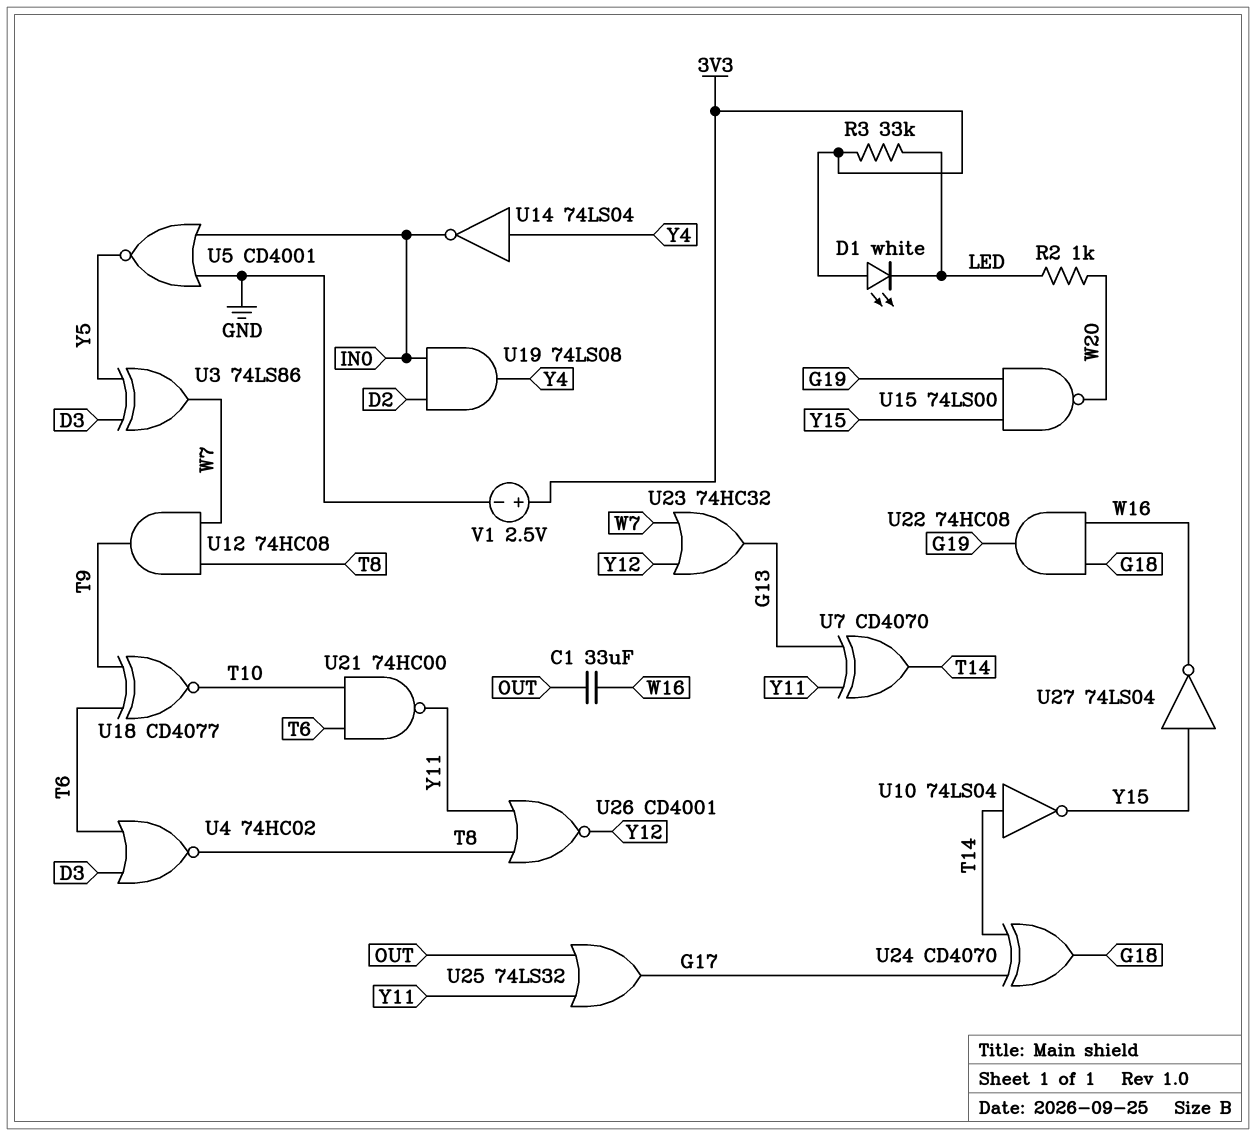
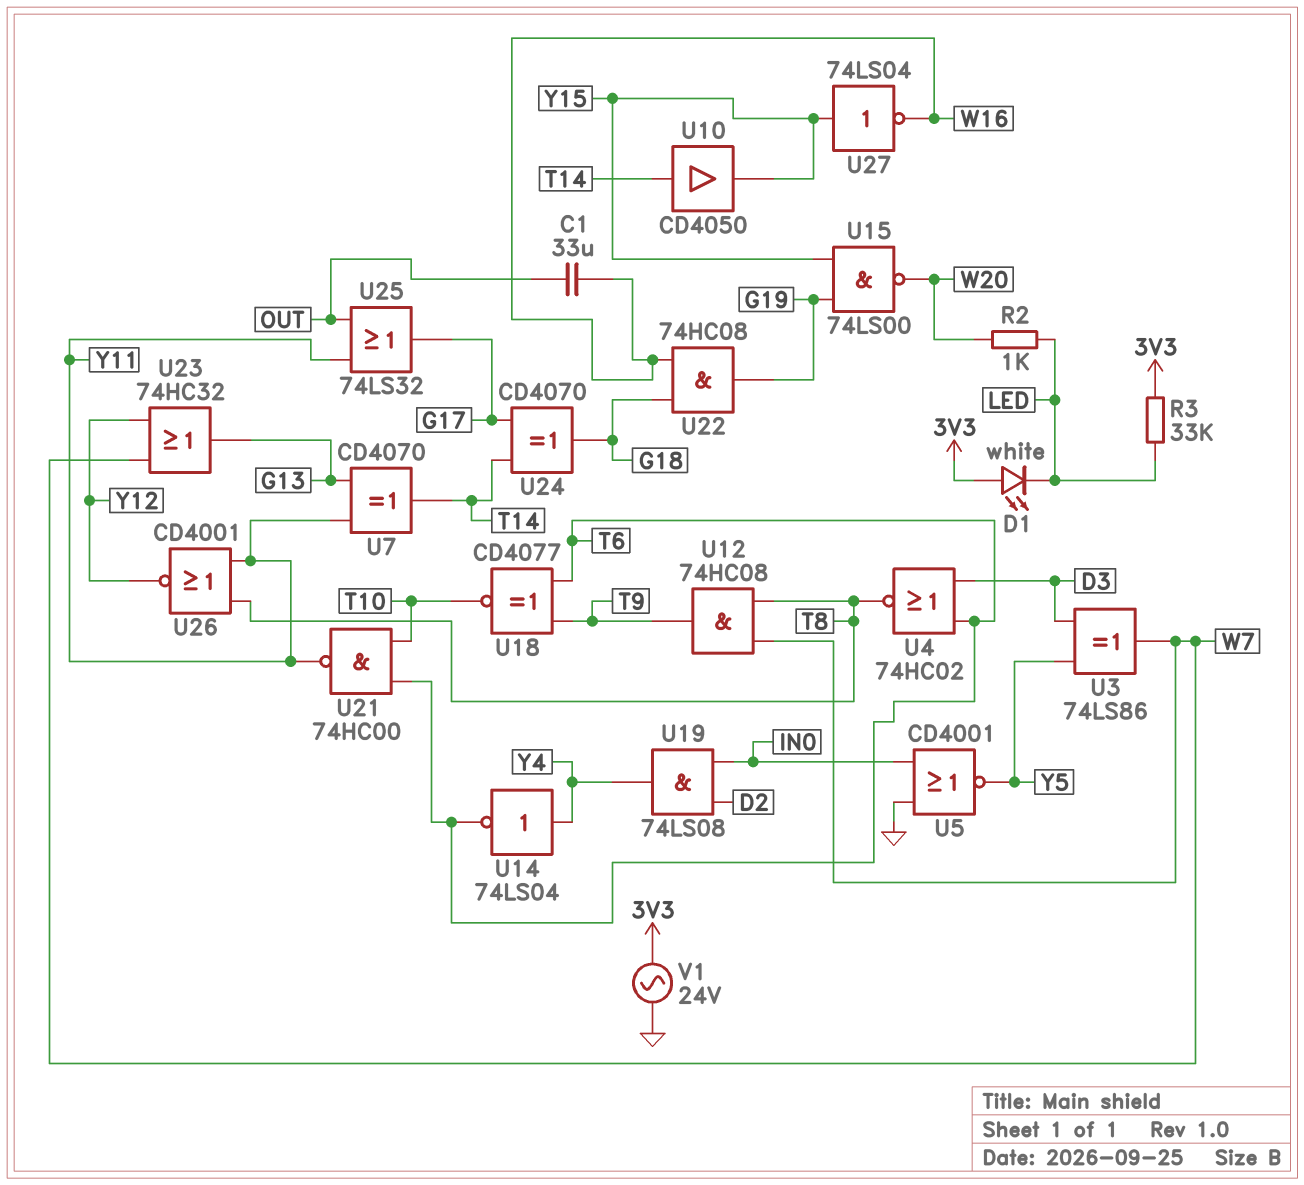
U10: NOT 74LS04 (in T14, out Y15) -> buffer CD4050 (in T14, out Y15)
U14: NOT 74LS04 (in Y4, out IN0) -> NOT 74LS04 (in Y4, out T6)
V1: 2.5V (plus 3V3, minus GND) -> AC 24V (3V3, GND)

